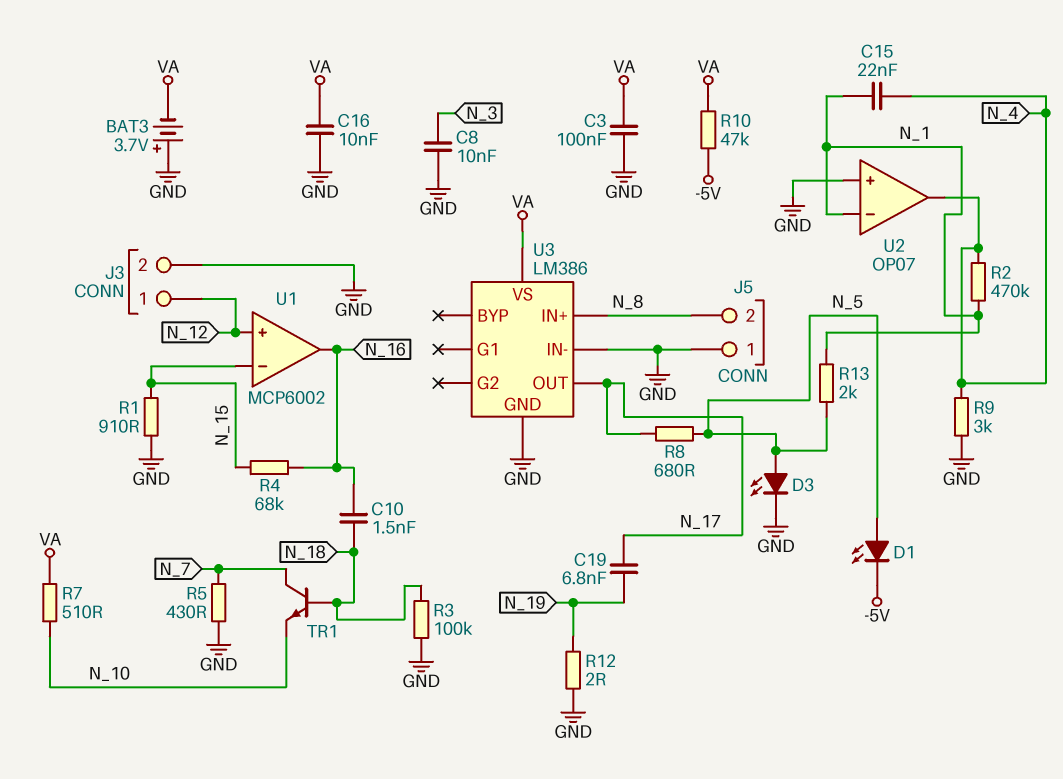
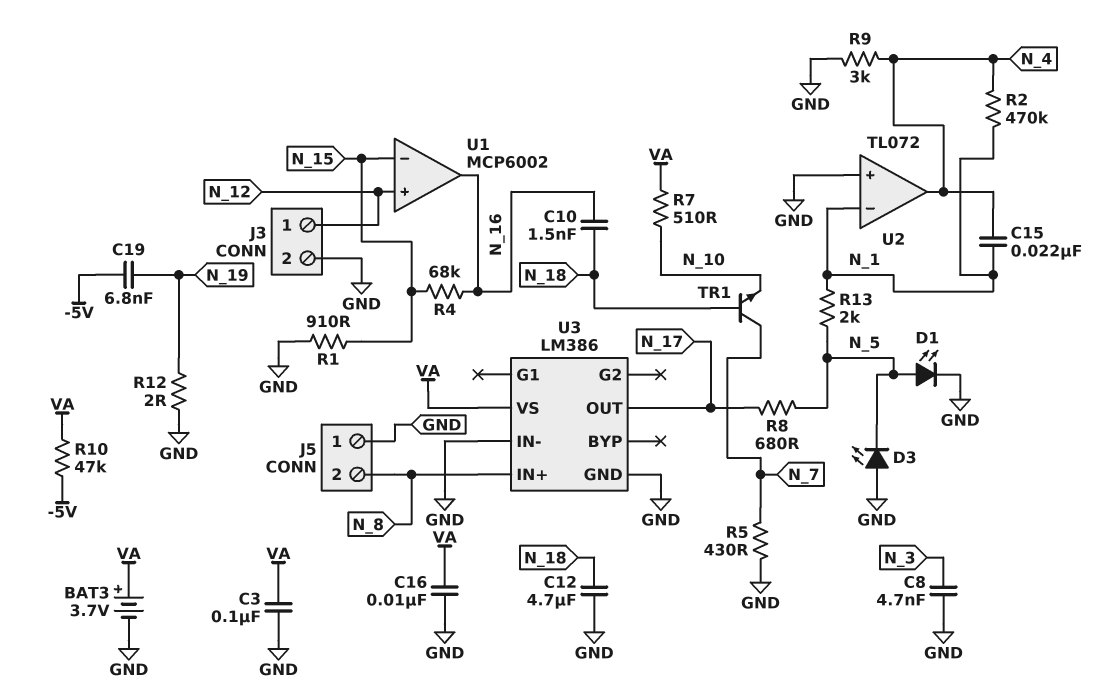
BAT3: 3.7V (plus GND, minus VA) -> 3.7V (plus VA, minus GND)
C8: 10nF (GND, N_3) -> 4.7nF (GND, N_3)
C12: none -> 4.7uF (GND, N_18)
C19: 6.8nF (N_17, N_19) -> 6.8nF (-5V, N_19)
D1: LED (A N_5, K -5V) -> LED (A N_5, K GND)
D3: LED (A N_5, K GND) -> LED (A GND, K N_5)
R3: 100k (GND, N_18) -> none
U2: OP07 -> TL072

